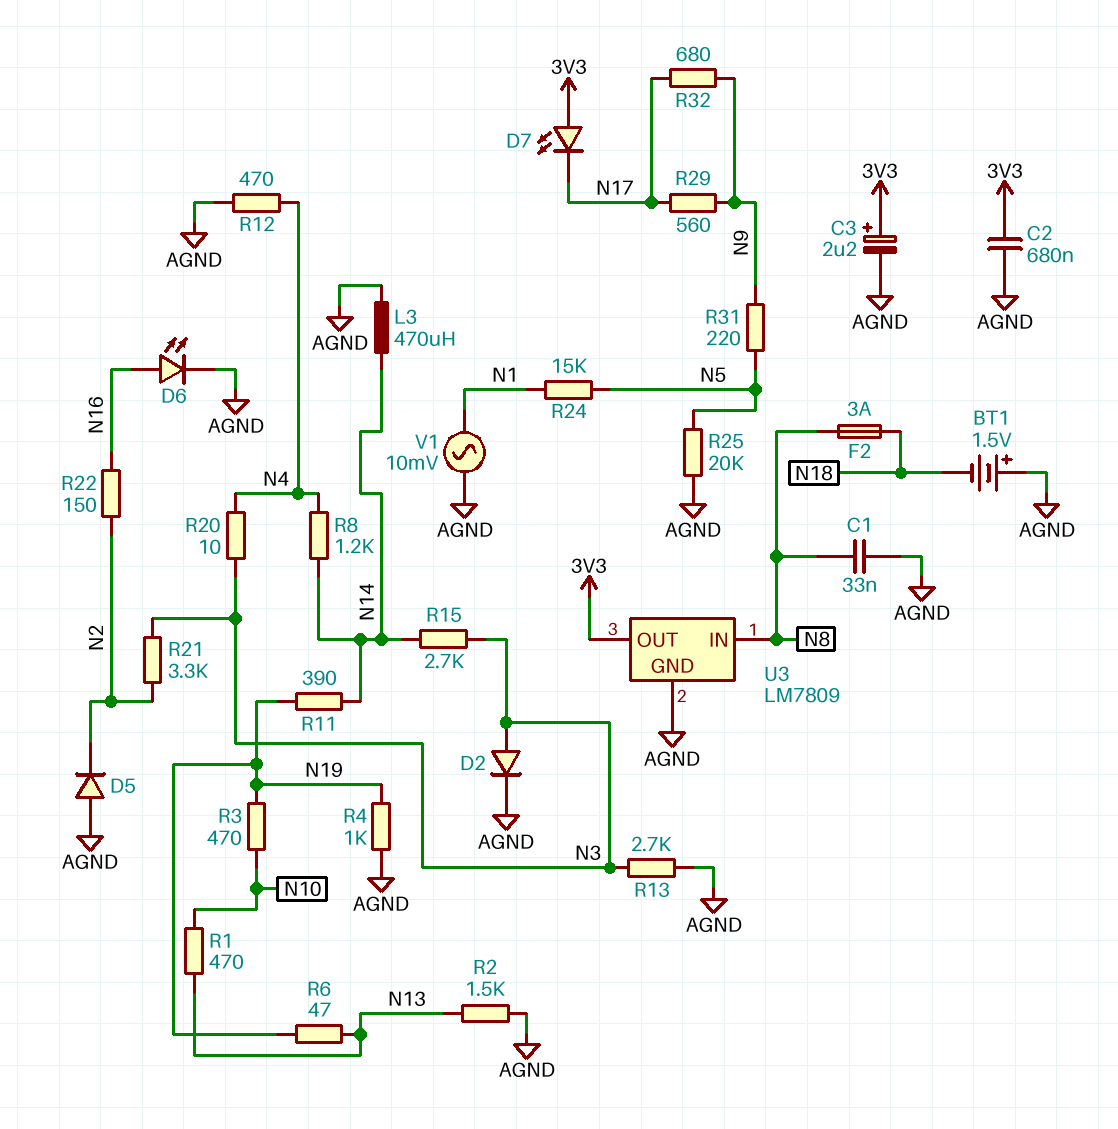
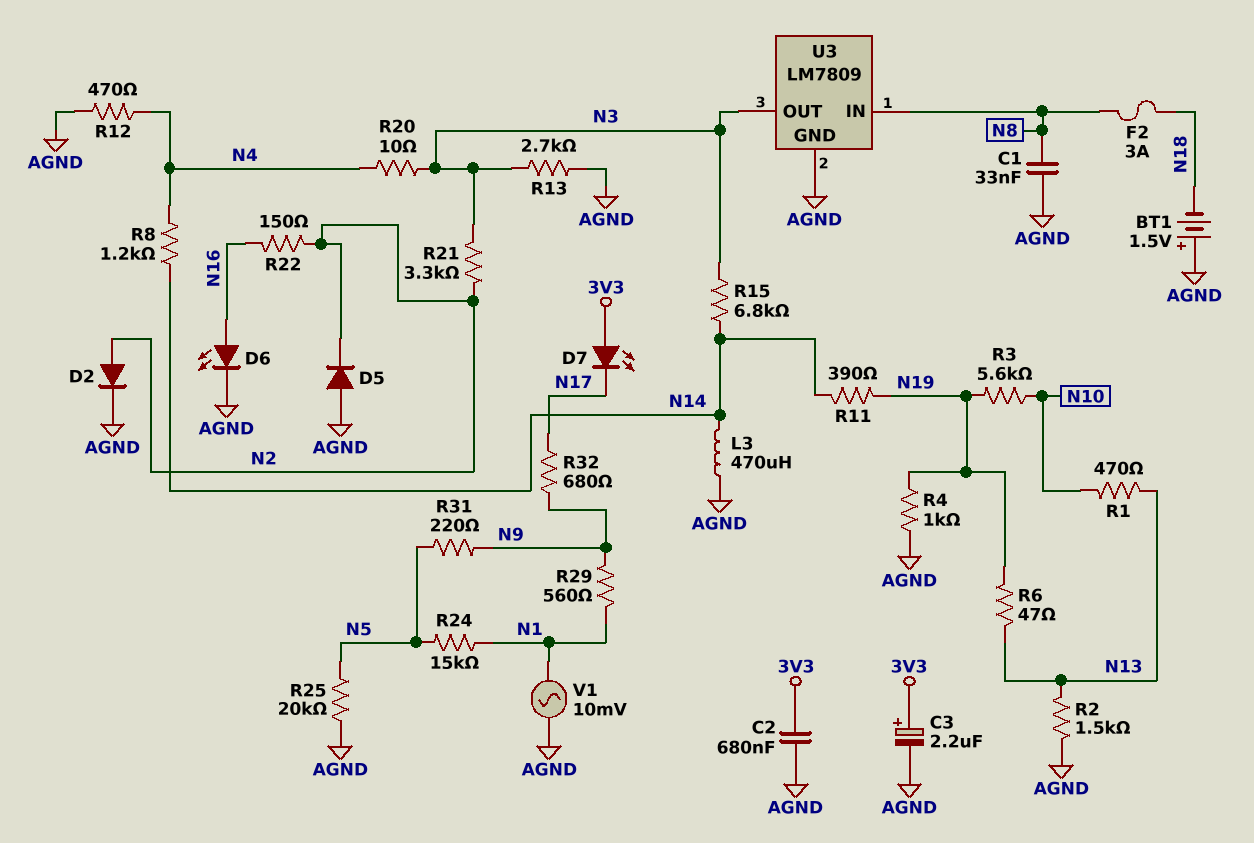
D2: diode (A N3, K AGND) -> diode (A N2, K AGND)
R3: 470 (N10, N19) -> 5.6k (N10, N19)
R15: 2.7k (N3, N14) -> 6.8k (N3, N14)
R29: 560 (N9, N17) -> 560 (N1, N9)
U3 pin OUT: 3V3 -> N3

